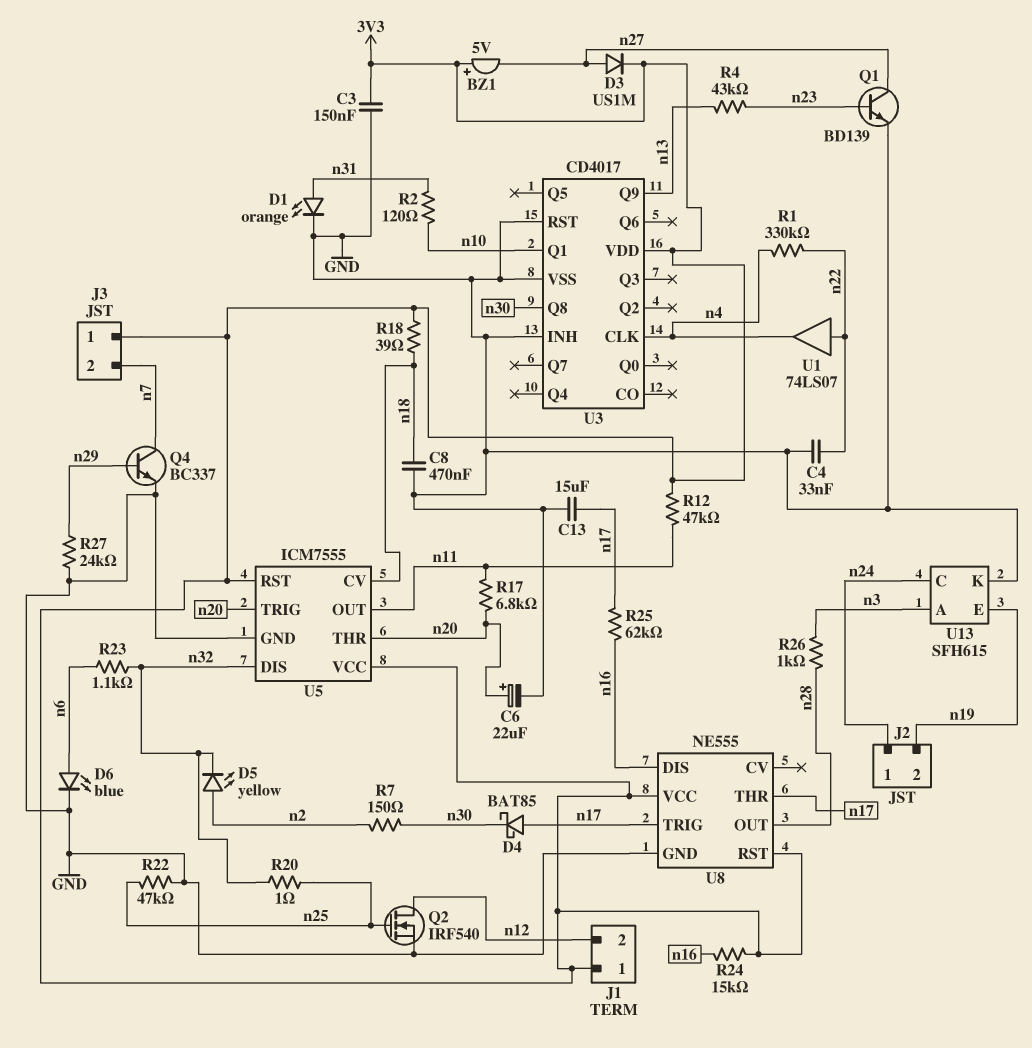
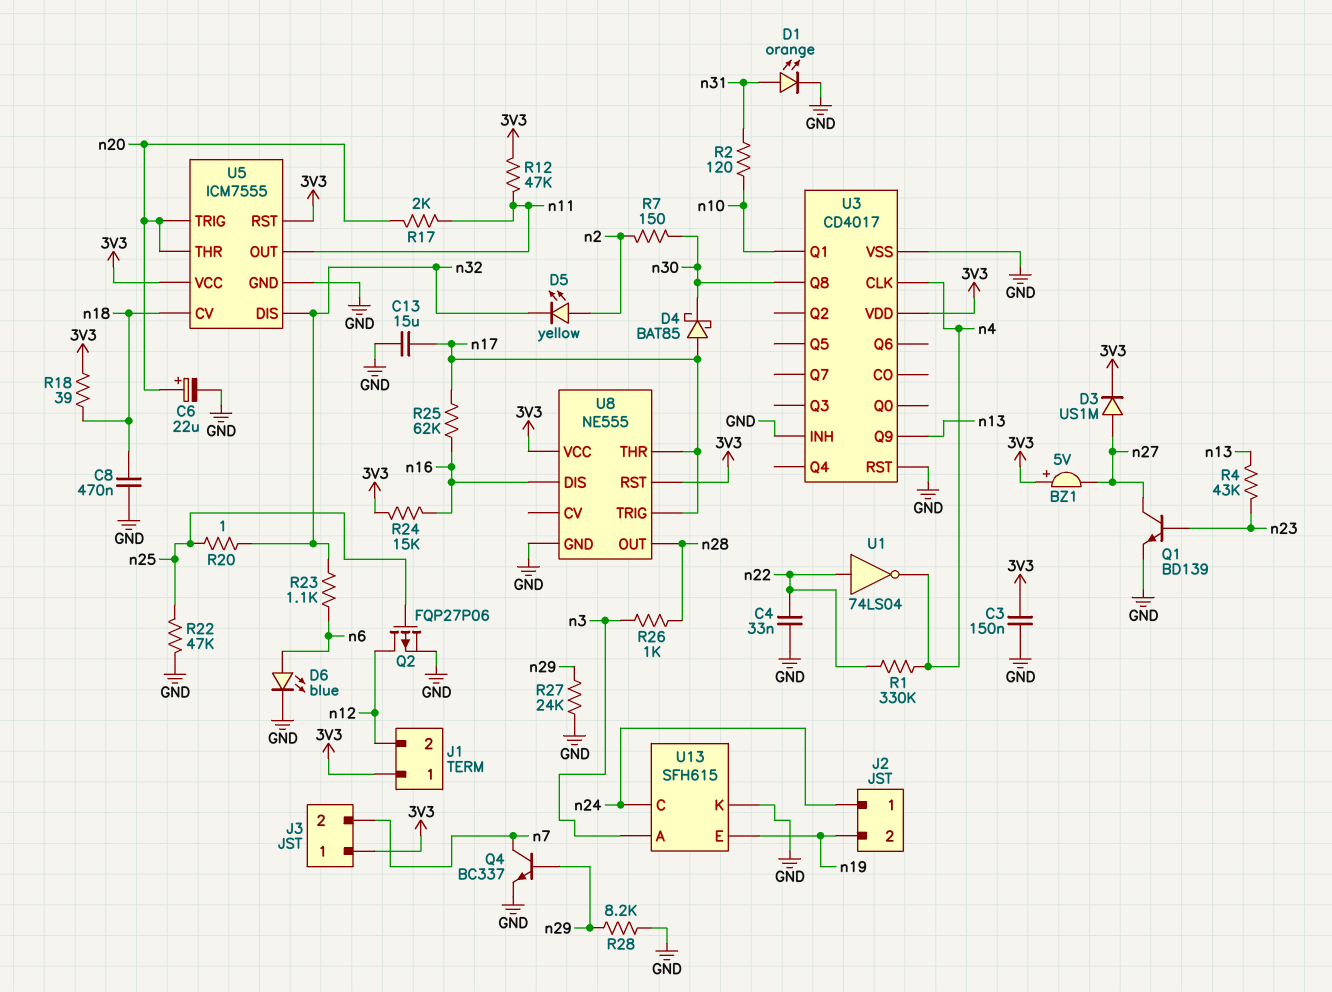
Q2: NMOS IRF540 (G n25, D n12, S GND) -> PMOS FQP27P06 (G n25, D n12, S GND)
R17: 6.8k (n11, n20) -> 2k (n11, n20)
R28: none -> 8.2k (GND, n29)
U1: buffer 74LS07 (in n22, out n4) -> NOT 74LS04 (in n22, out n4)

